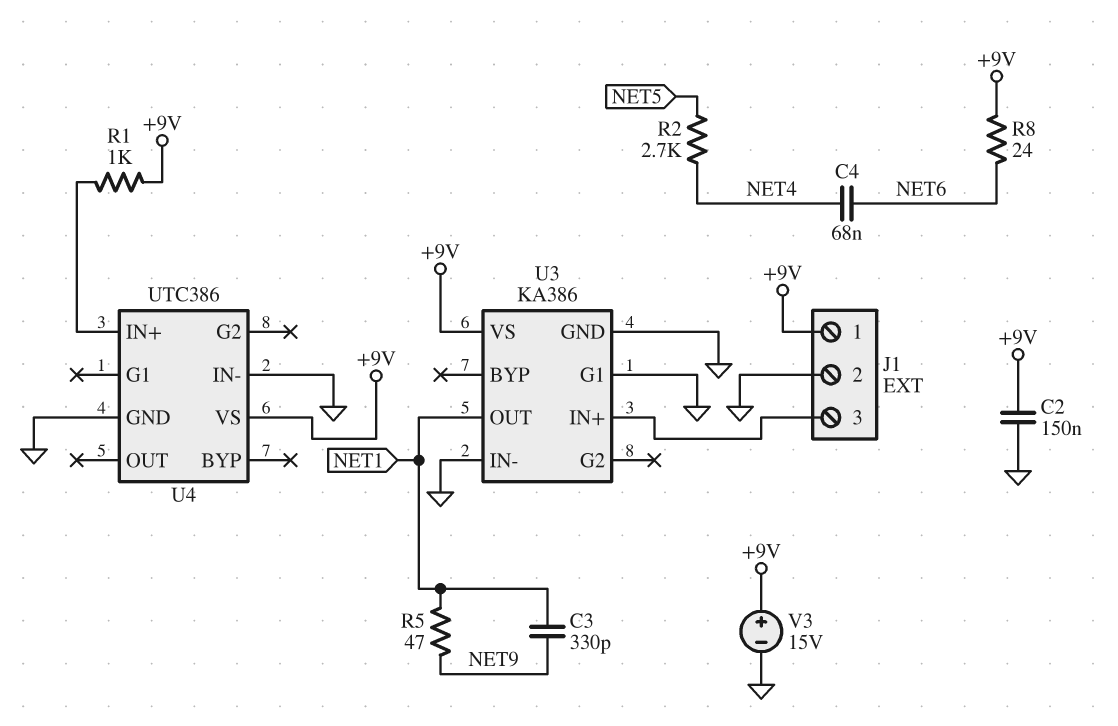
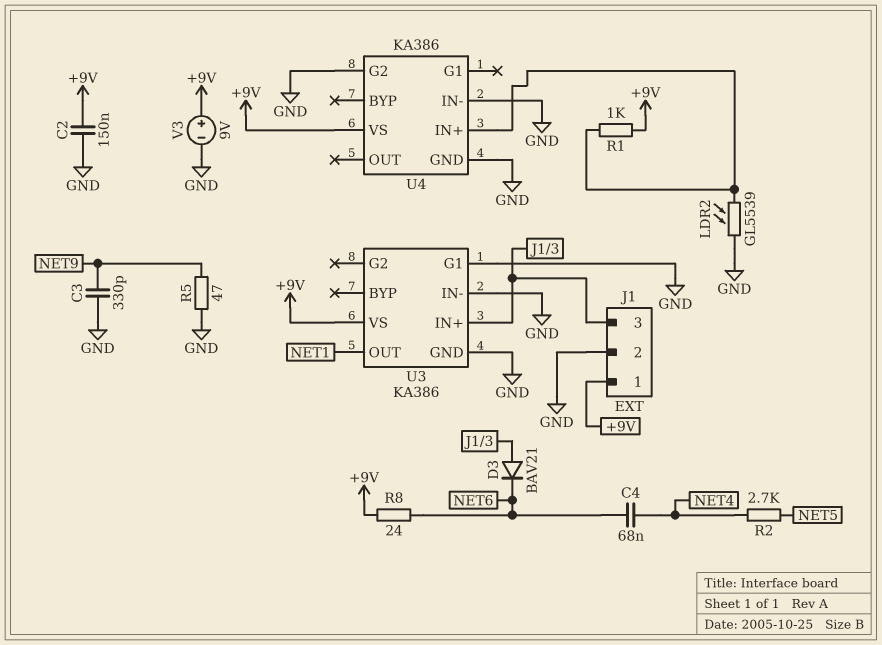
C3: 330pF (NET1, NET9) -> 330pF (GND, NET9)
D3: none -> diode BAV21 (A J1/3, K NET6)
LDR2: none -> GL5539 (GND, U4/IN+)
R5: 47 (NET1, NET9) -> 47 (GND, NET9)
U4: UTC386 -> KA386
U4 pin G2: none -> GND
V3: 15V (plus +9V, minus GND) -> 9V (plus +9V, minus GND)

